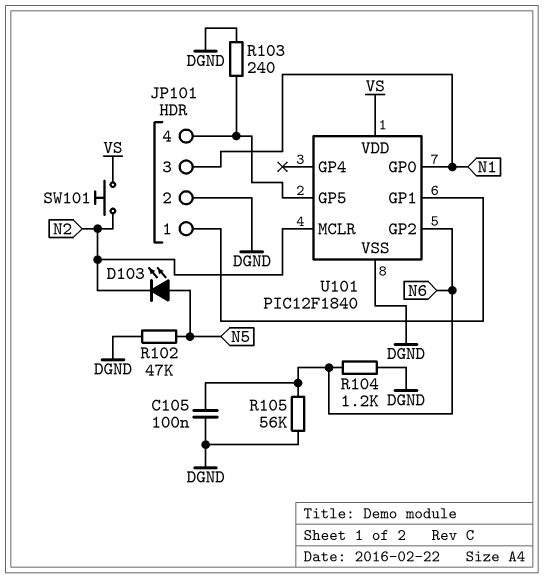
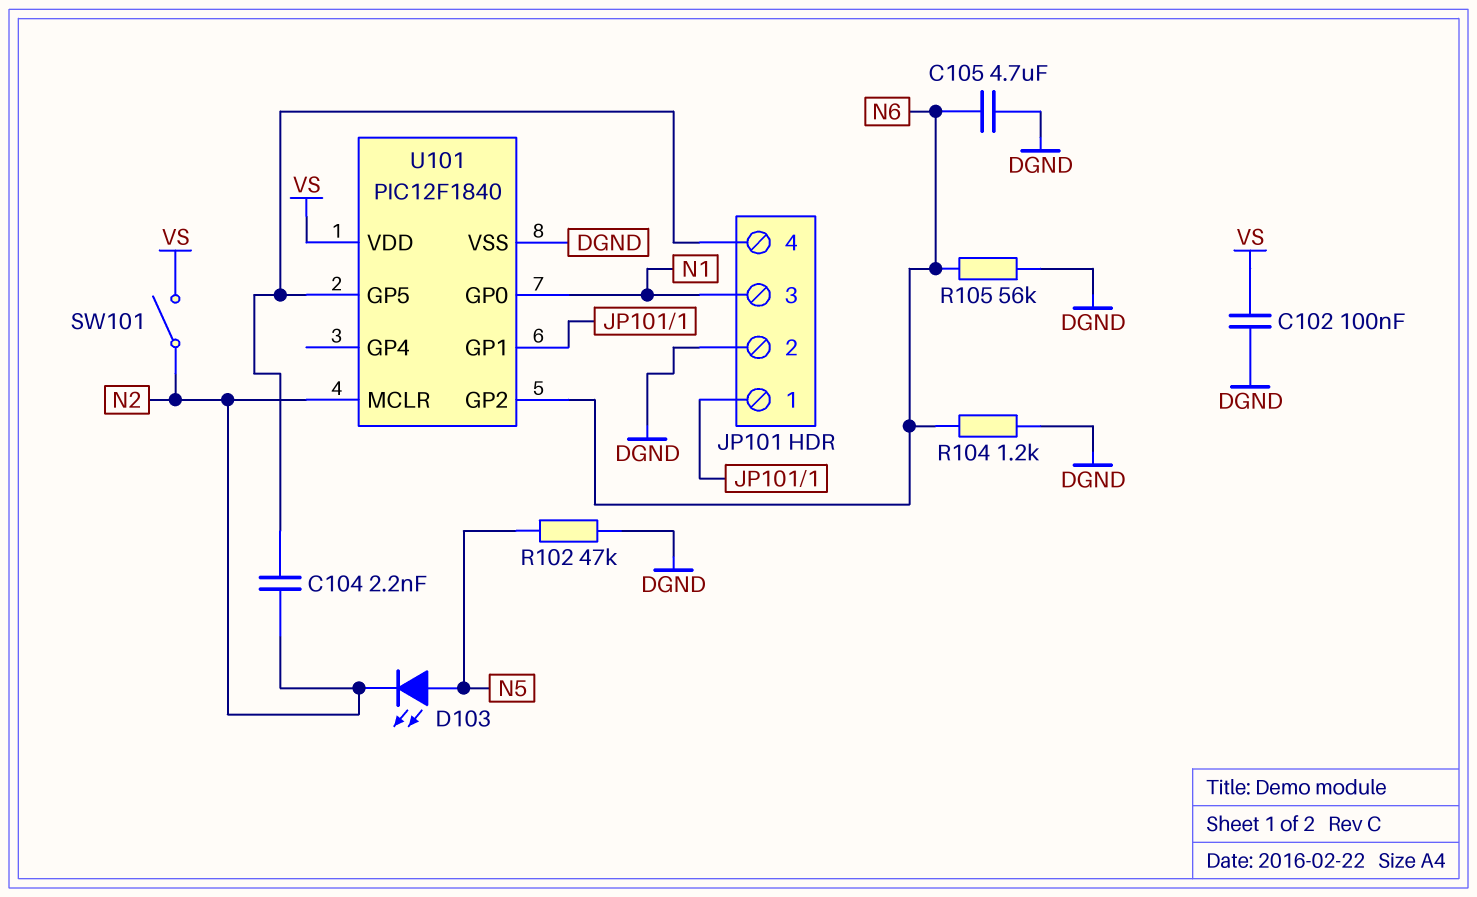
C102: none -> 100nF (DGND, VS)
C104: none -> 2.2nF (JP101/4, N2)
C105: 100nF (DGND, N6) -> 4.7uF (DGND, N6)
R103: 240 (DGND, JP101/4) -> none
SW101: button (N2, VS) -> switch (N2, VS)

